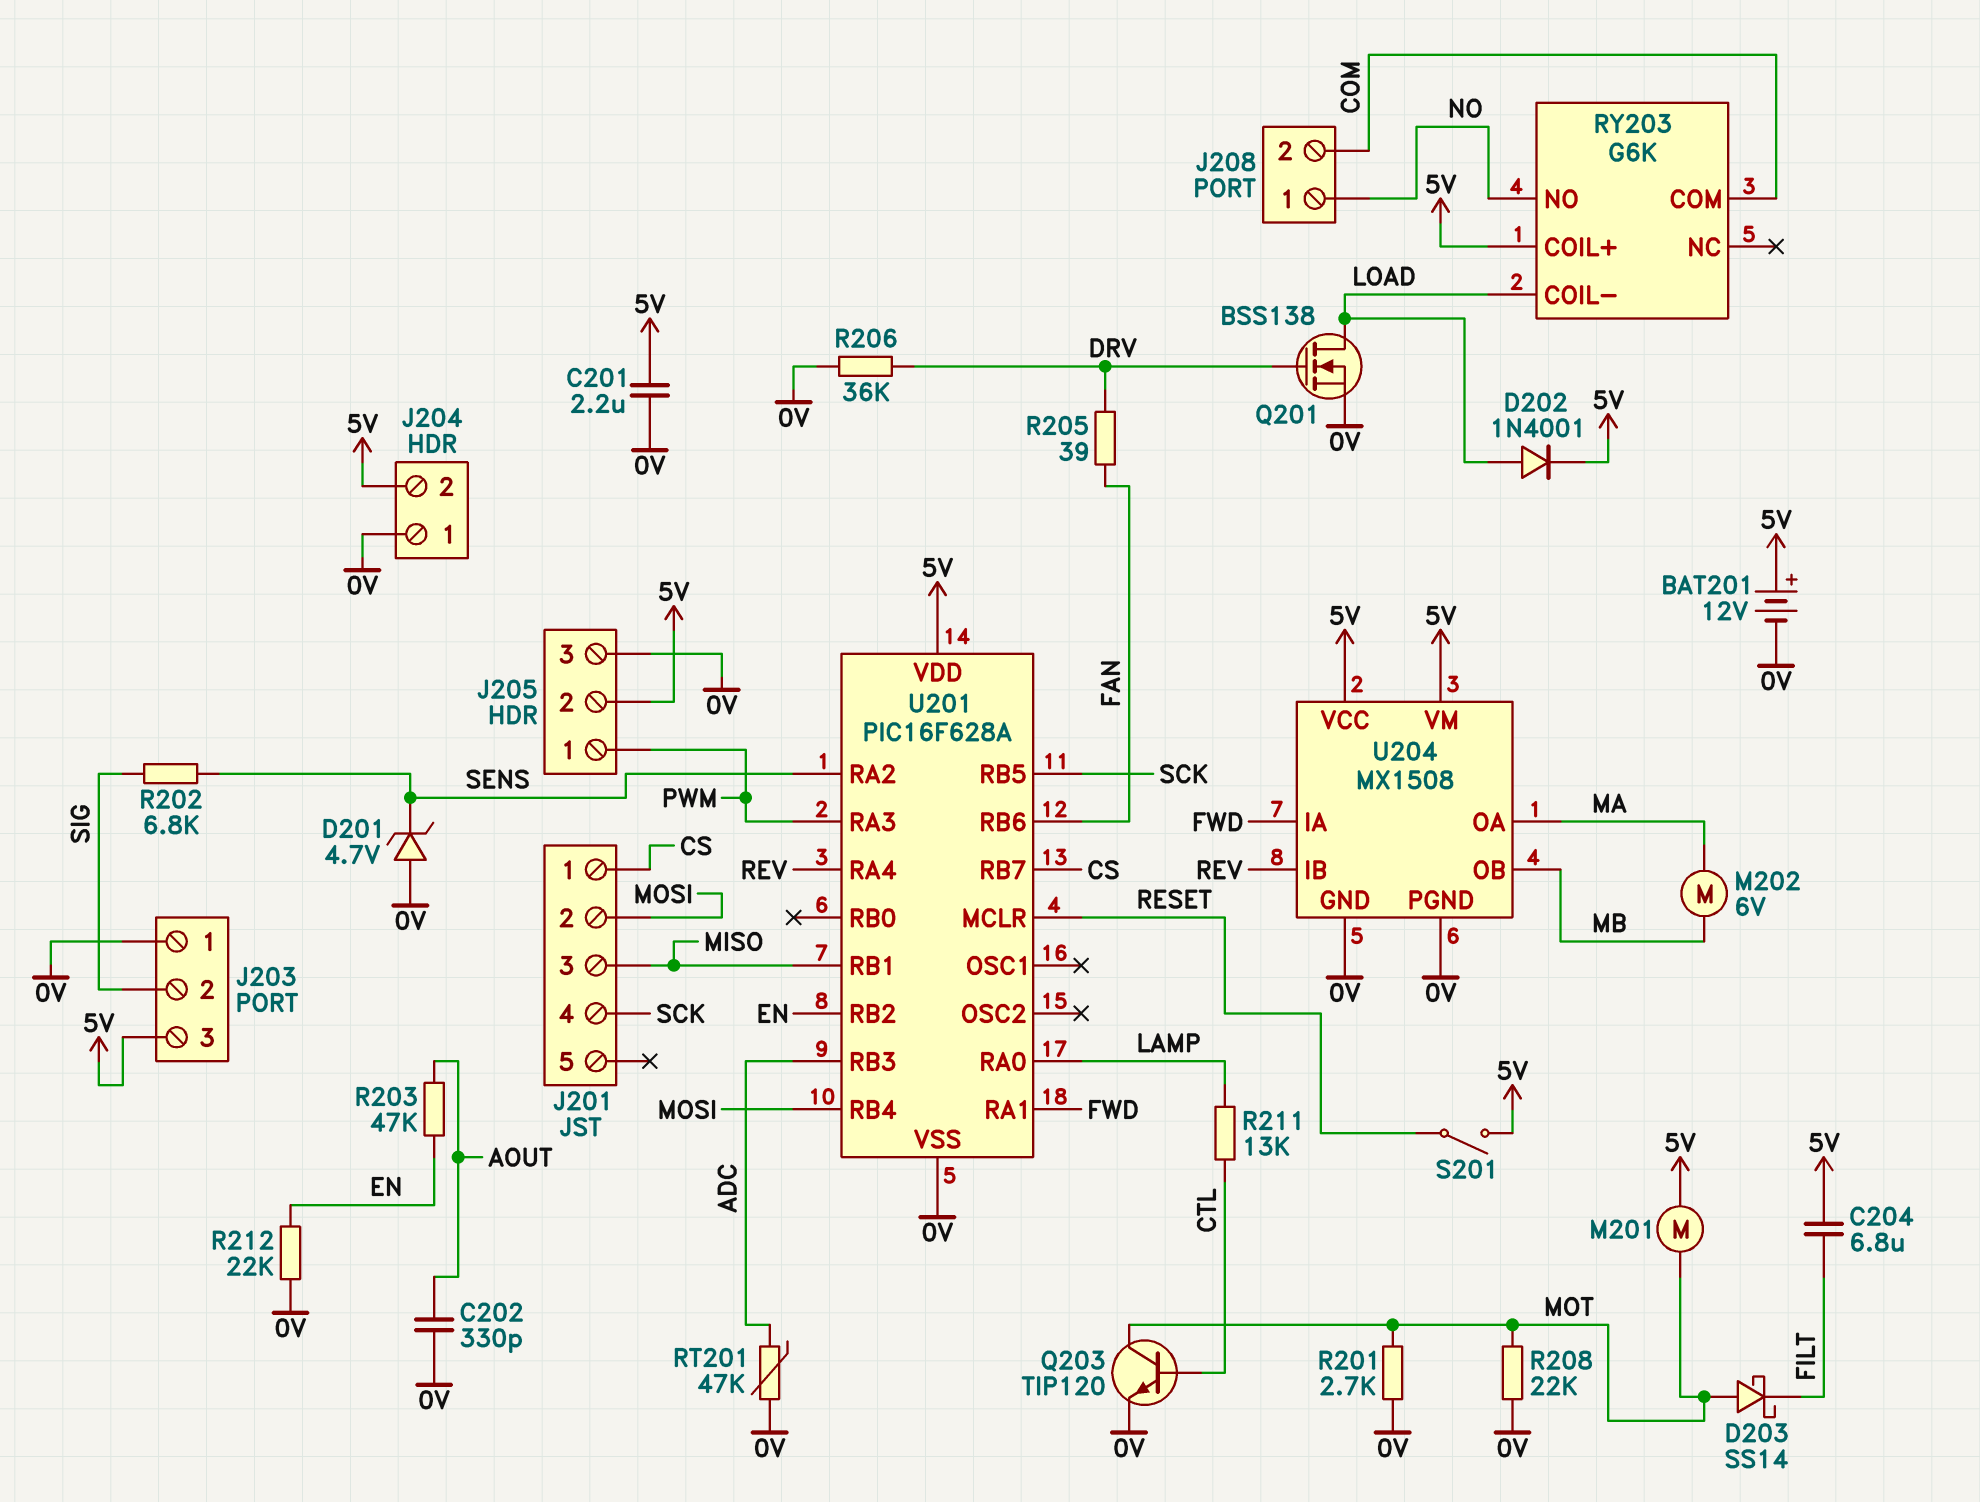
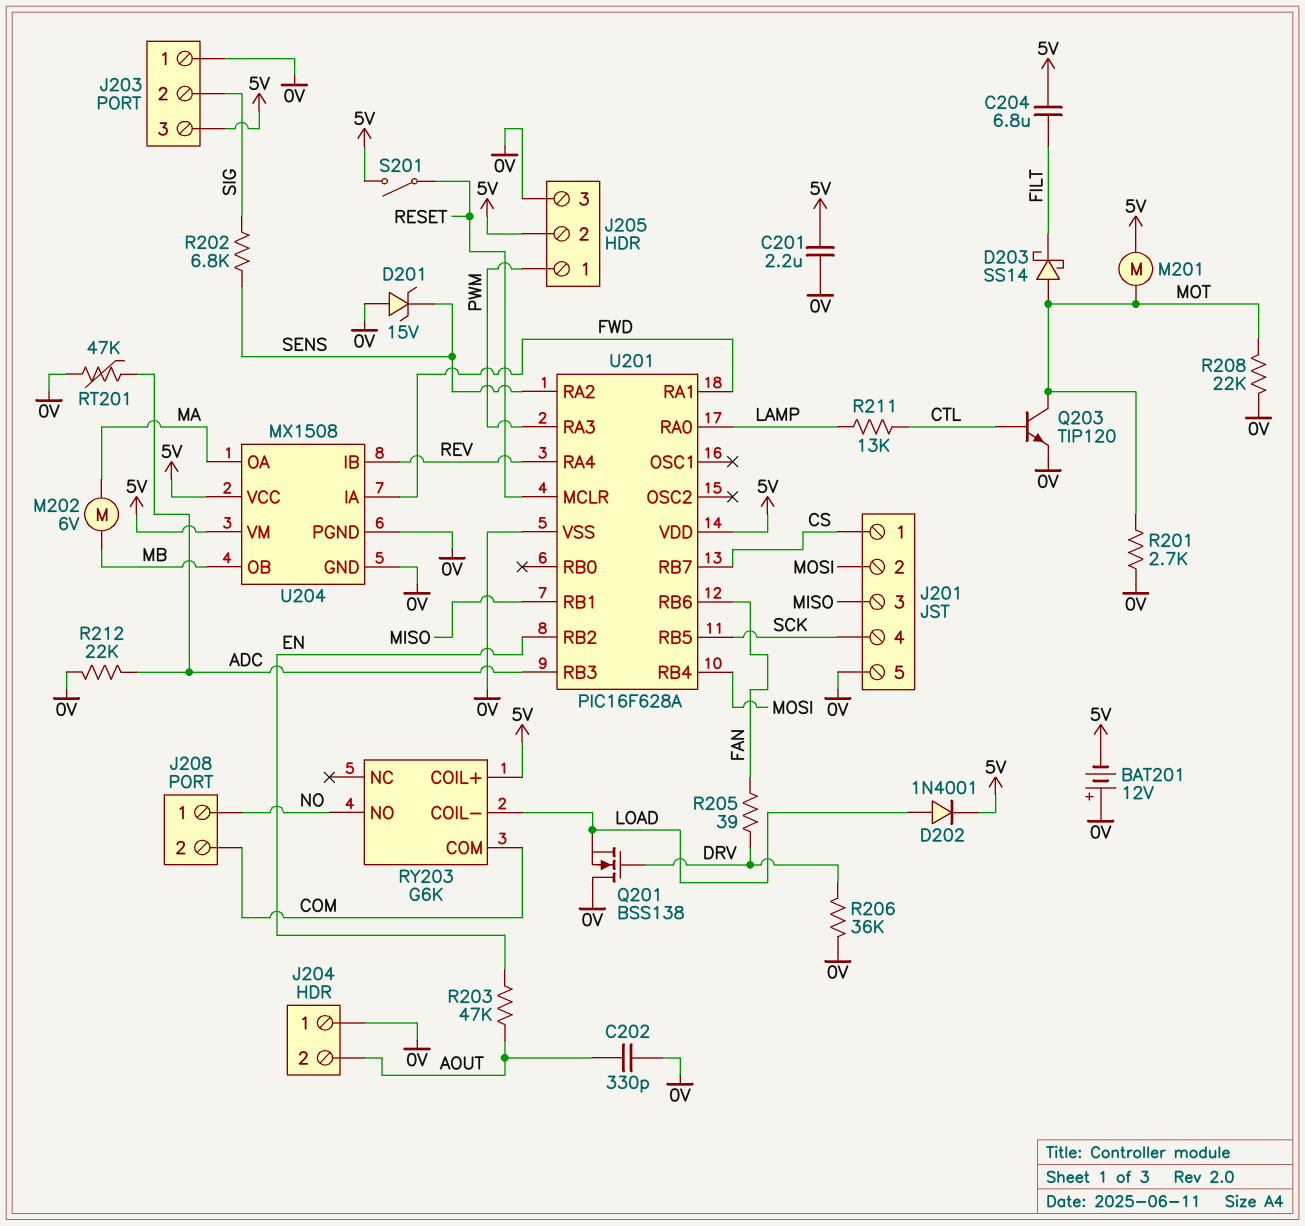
BAT201: 12V (plus 5V, minus 0V) -> 12V (plus 0V, minus 5V)
D201: zener 4.7V (A 0V, K SENS) -> zener 15V (A 0V, K SENS)
J201 pin 5: none -> 0V
J204 pin 2: 5V -> AOUT
Q201: NMOS BSS138 (G DRV, D LOAD, S 0V) -> NMOS BSS138 (G DRV, D 0V, S LOAD)
R212: 22k (0V, EN) -> 22k (0V, ADC)

